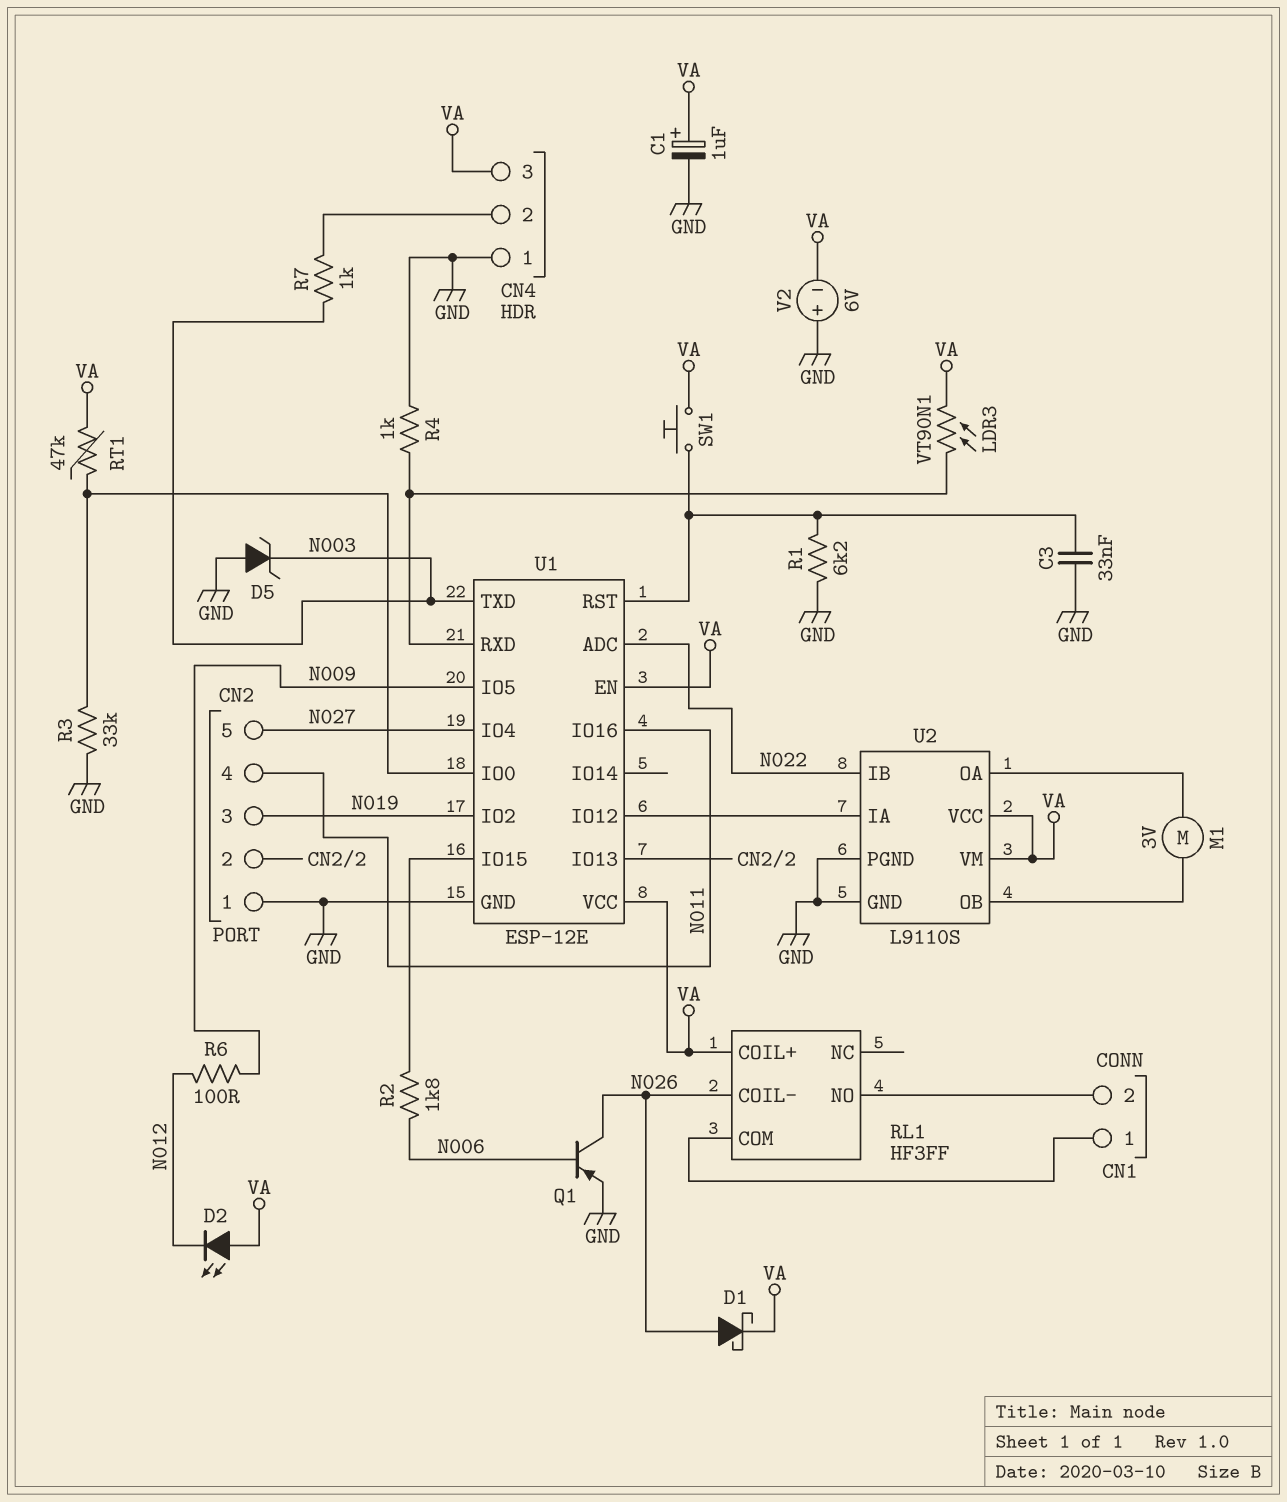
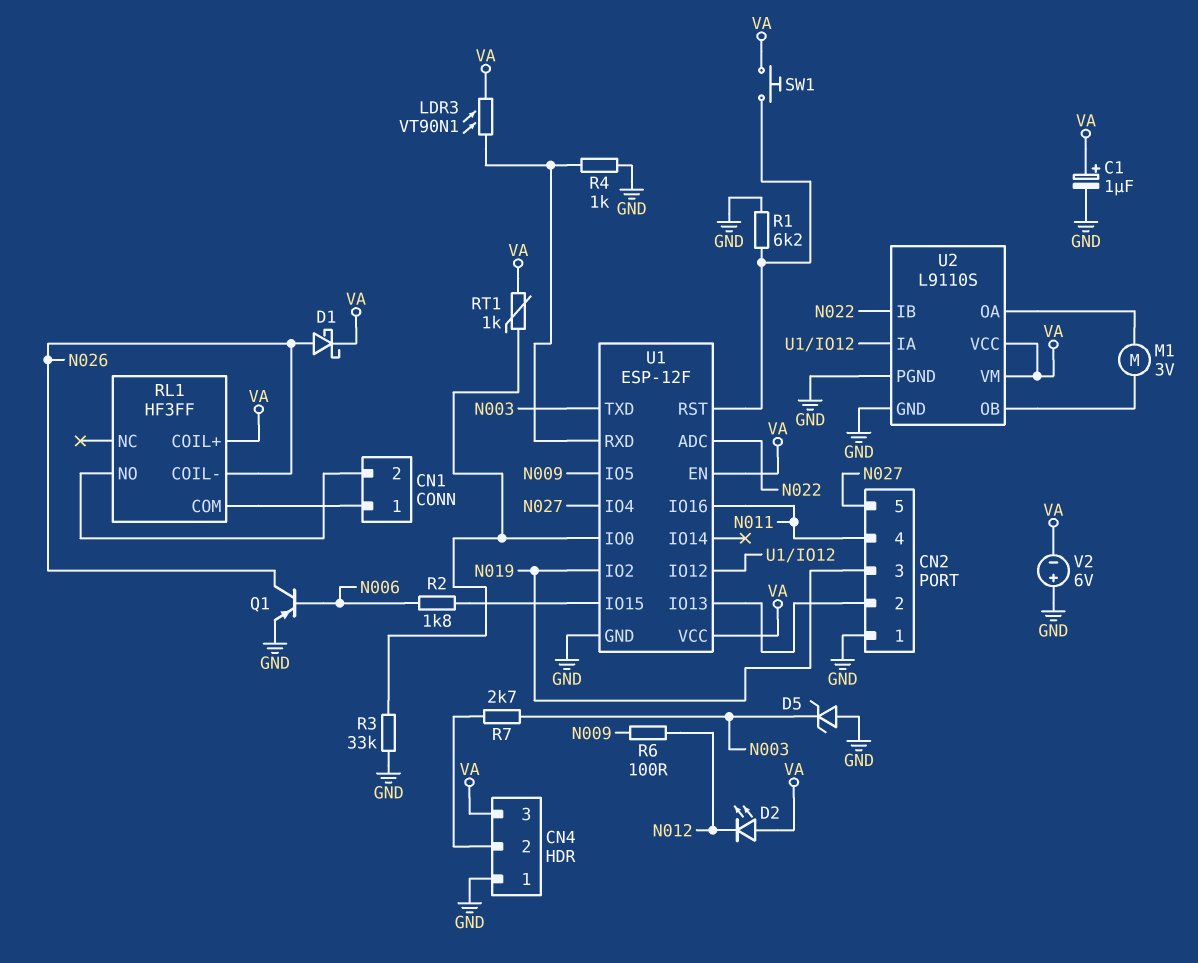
C3: 33nF (GND, U1/RST) -> none
R7: 1k (CN4/2, N003) -> 2.7k (CN4/2, N003)
RT1: 47k (U1/IO0, VA) -> 1k (U1/IO0, VA)
U1: ESP-12E -> ESP-12F

